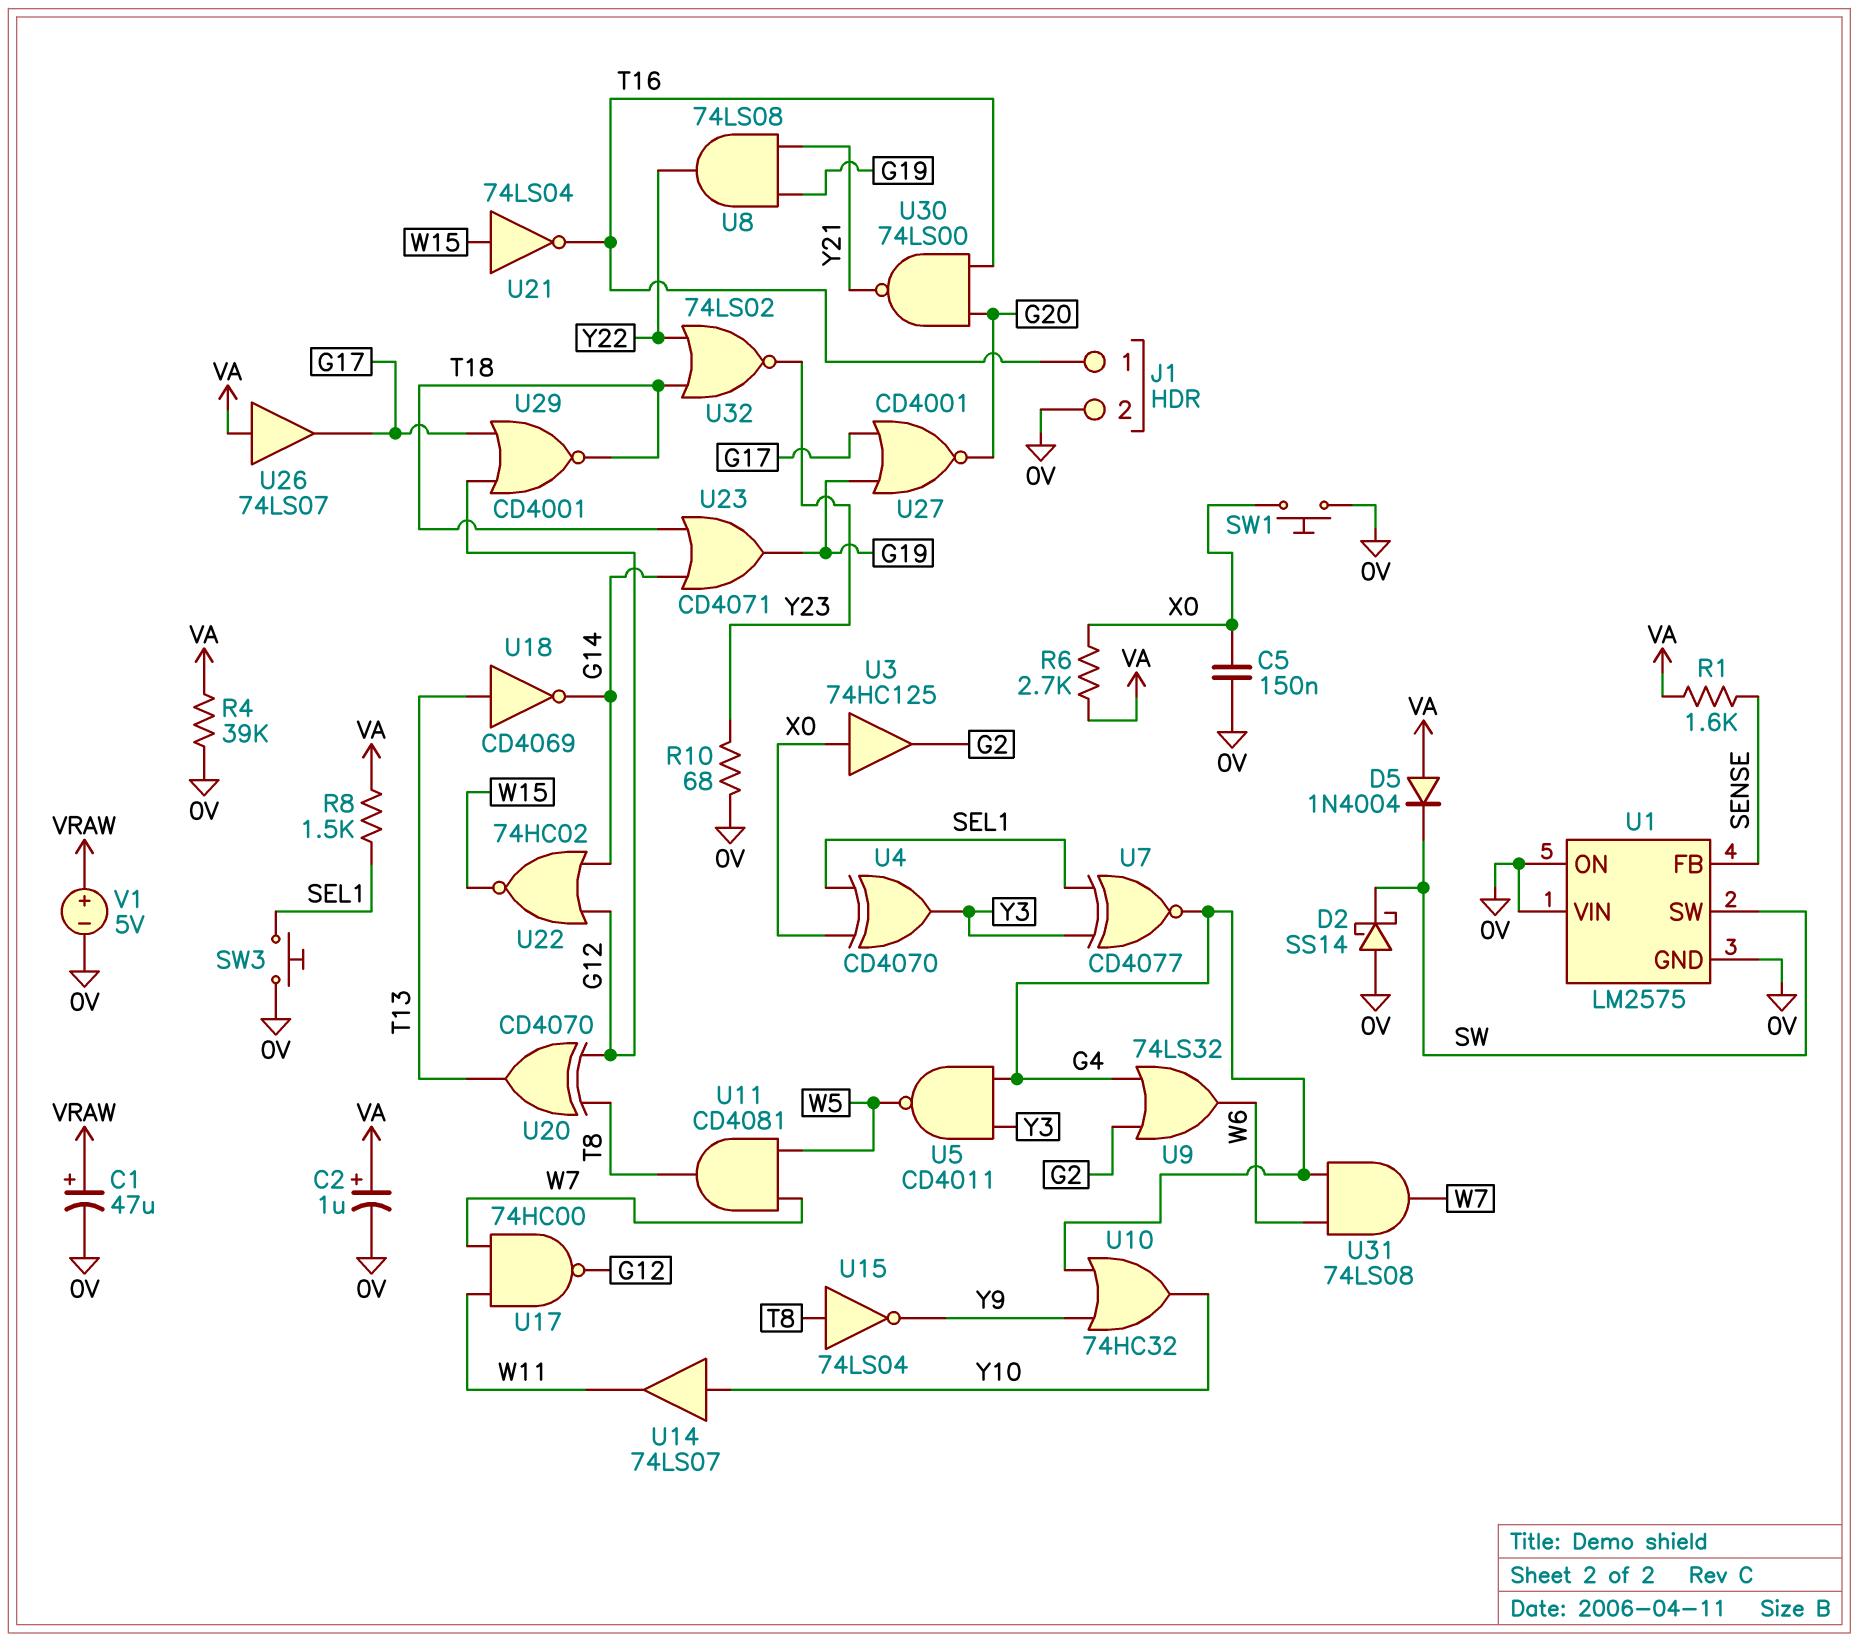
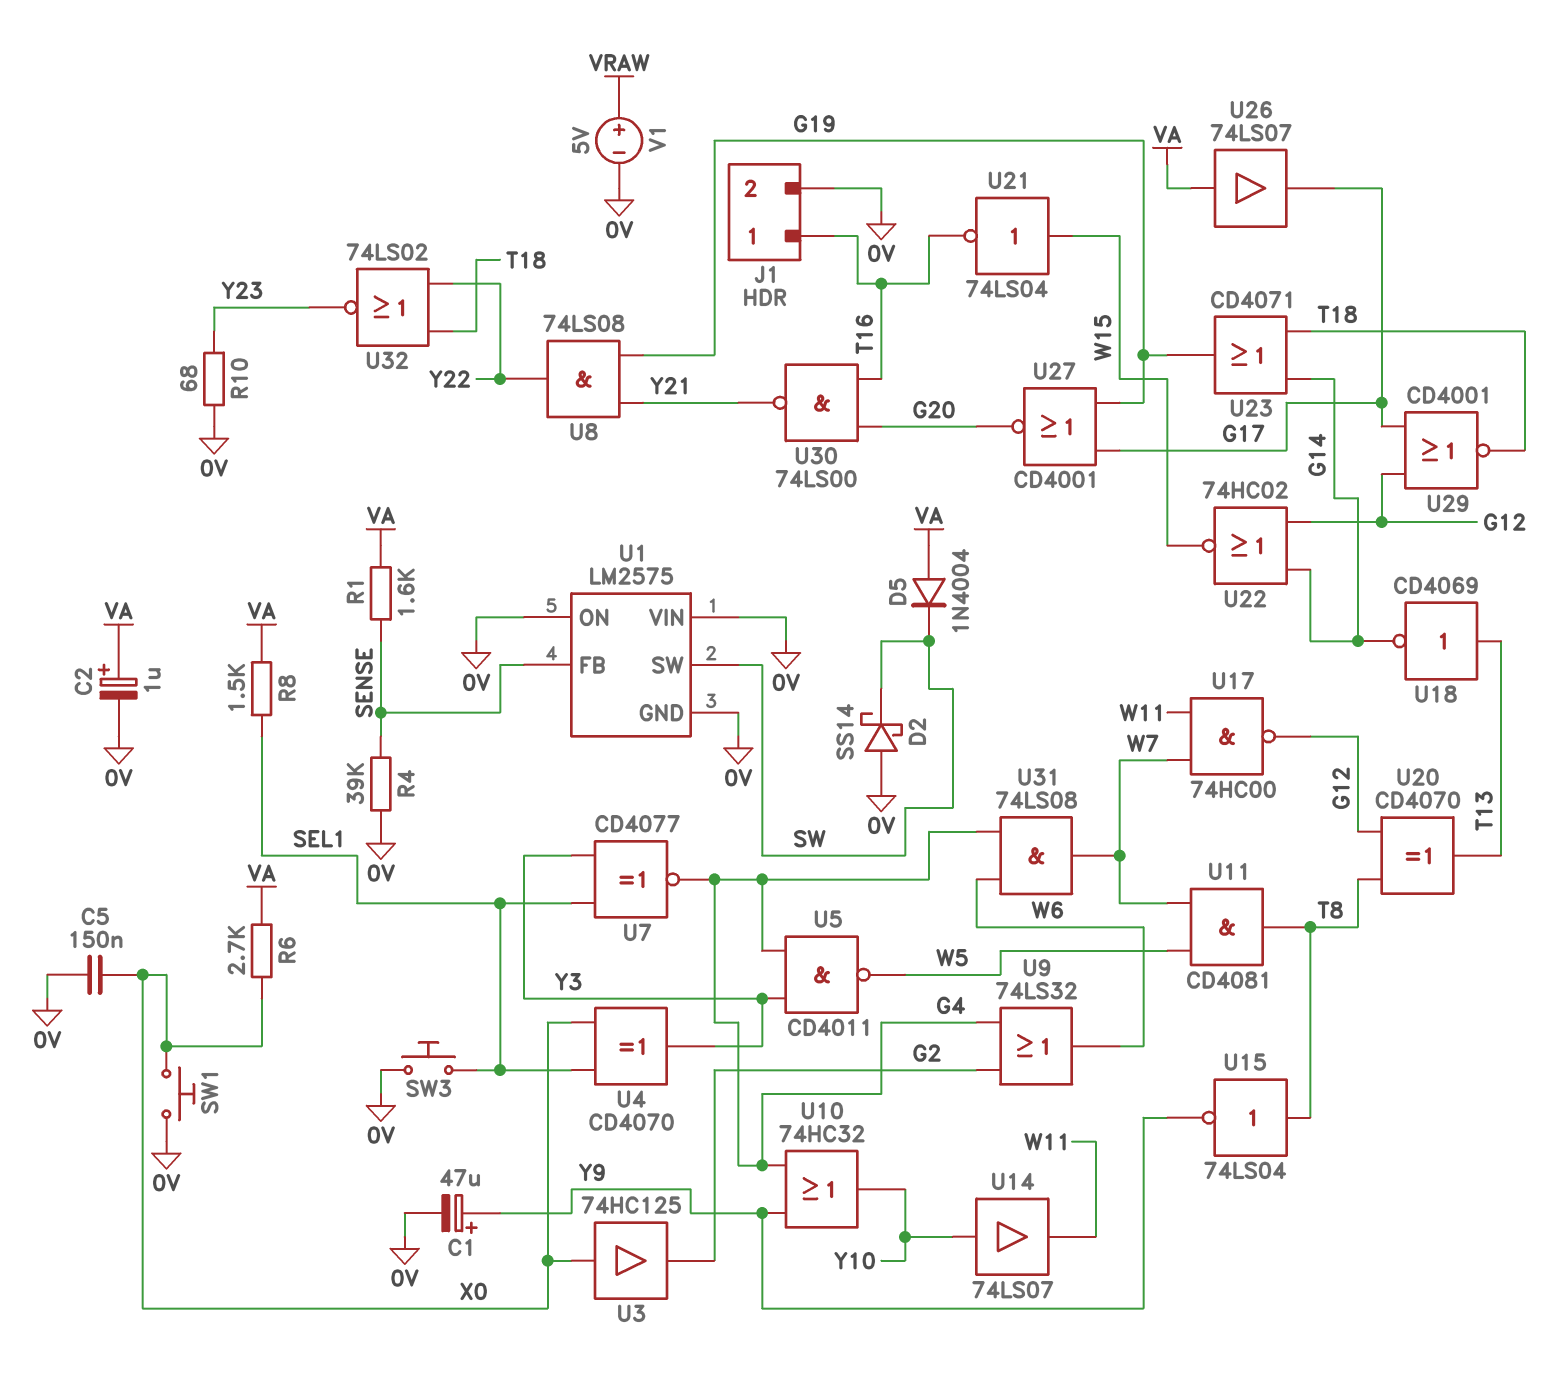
C1: 47uF (plus VRAW, minus 0V) -> 47uF (plus Y9, minus 0V)
R4: 39k (0V, VA) -> 39k (0V, SENSE)

